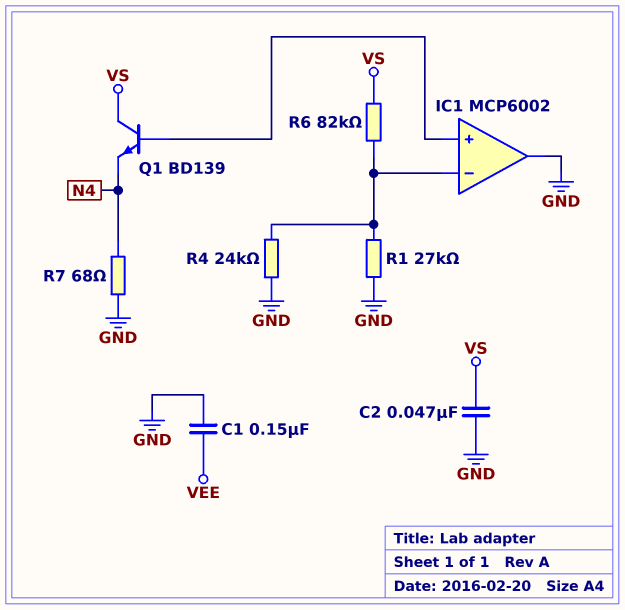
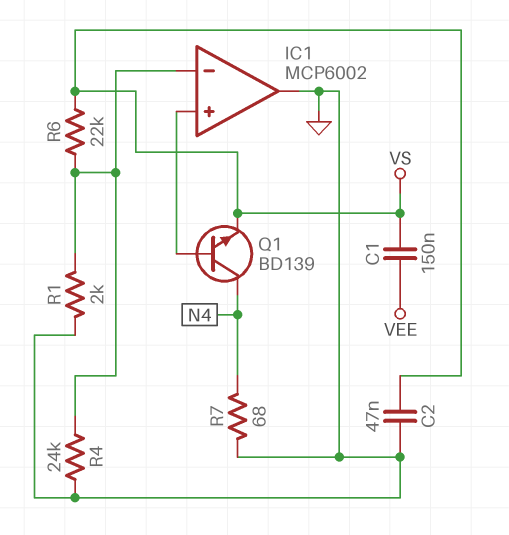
C1: 150nF (GND, VEE) -> 150nF (VEE, VS)
Q1: NPN BD139 (B IC1/in+, C VS, E N4) -> NPN BD139 (B IC1/in+, C N4, E VS)
R1: 27k (GND, IC1/in-) -> 2k (GND, IC1/in-)
R6: 82k (IC1/in-, VS) -> 22k (IC1/in-, VS)

